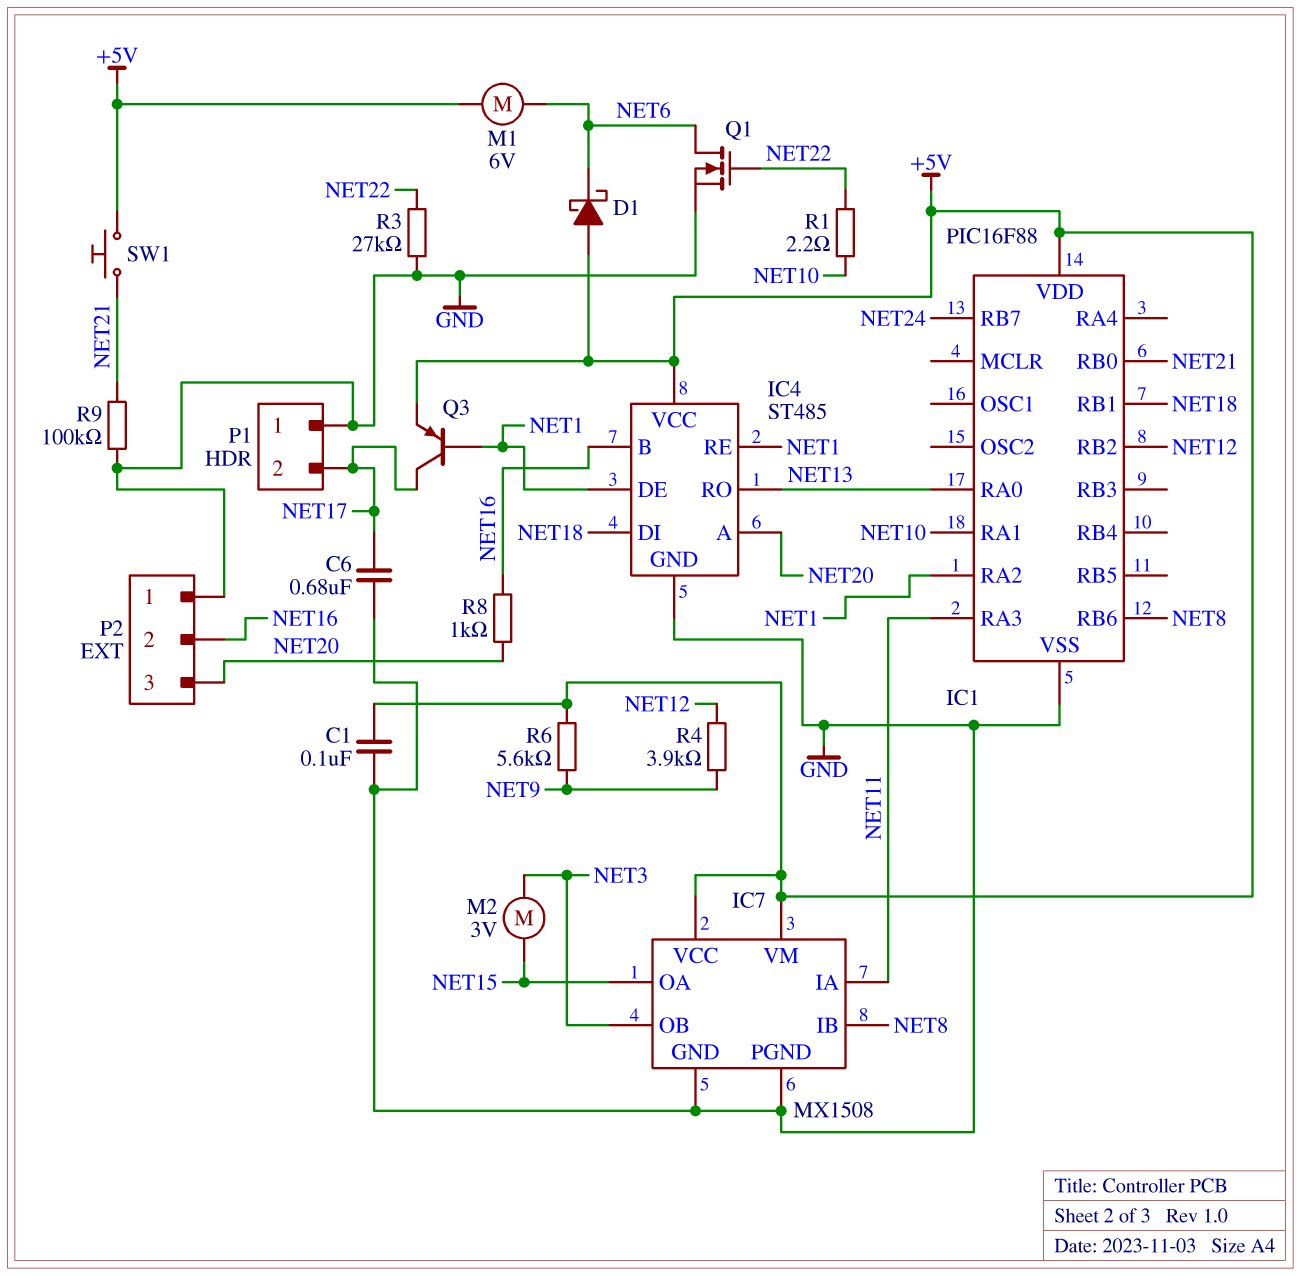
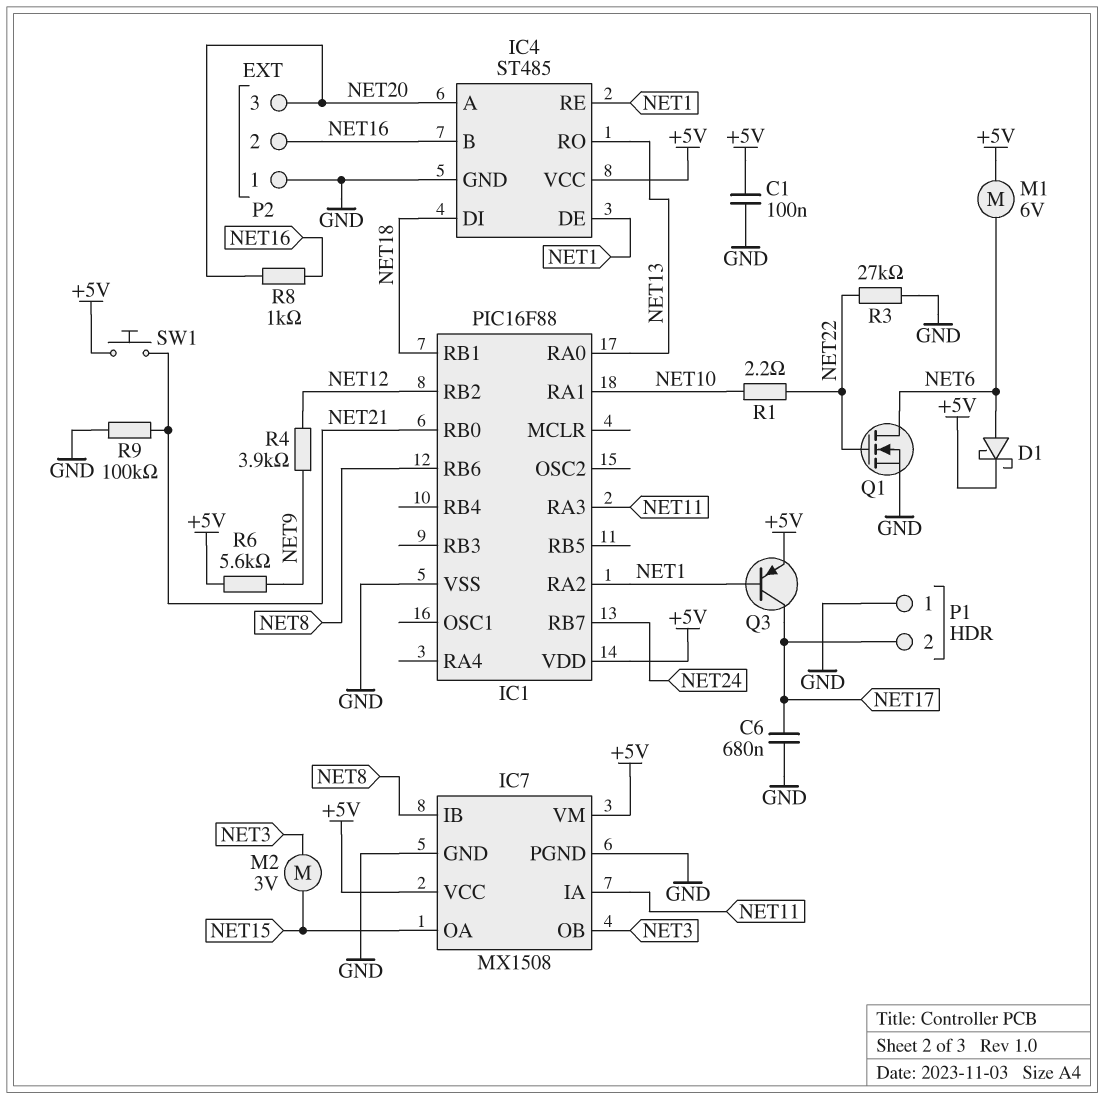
D1: schottky (A +5V, K NET6) -> schottky (A NET6, K +5V)

